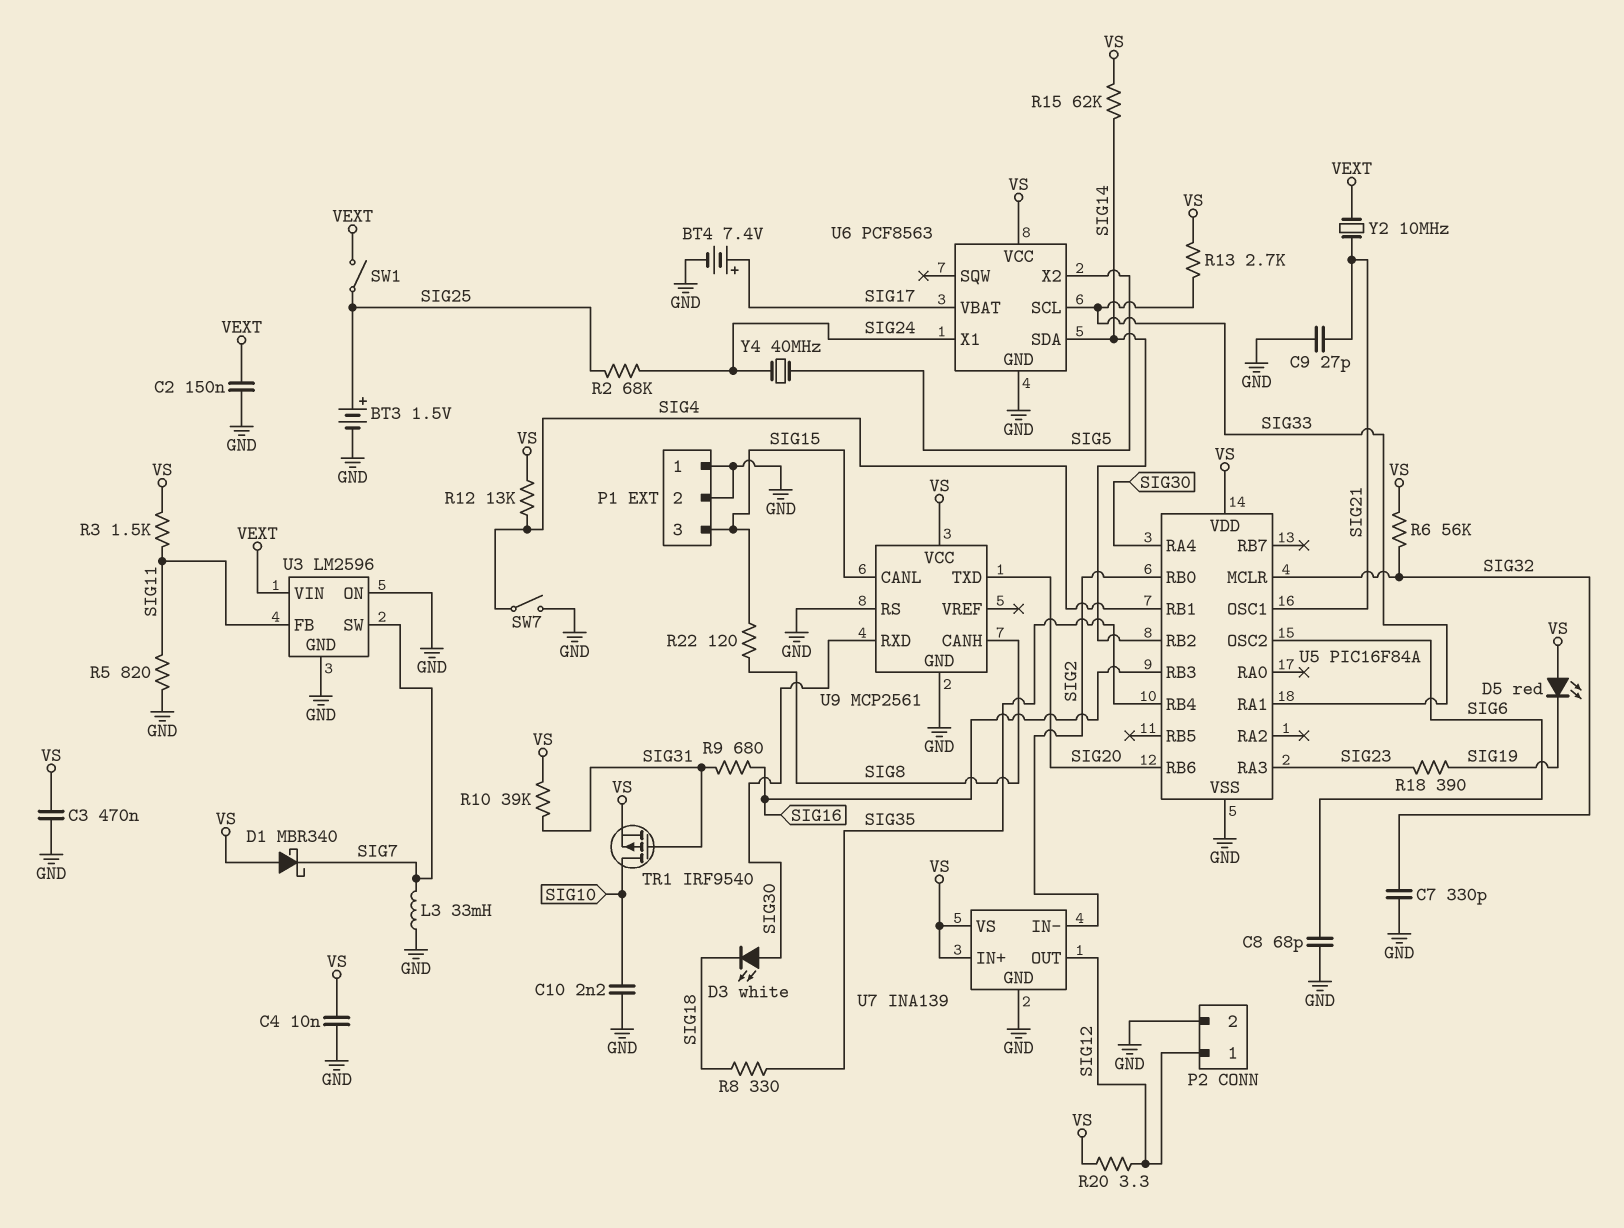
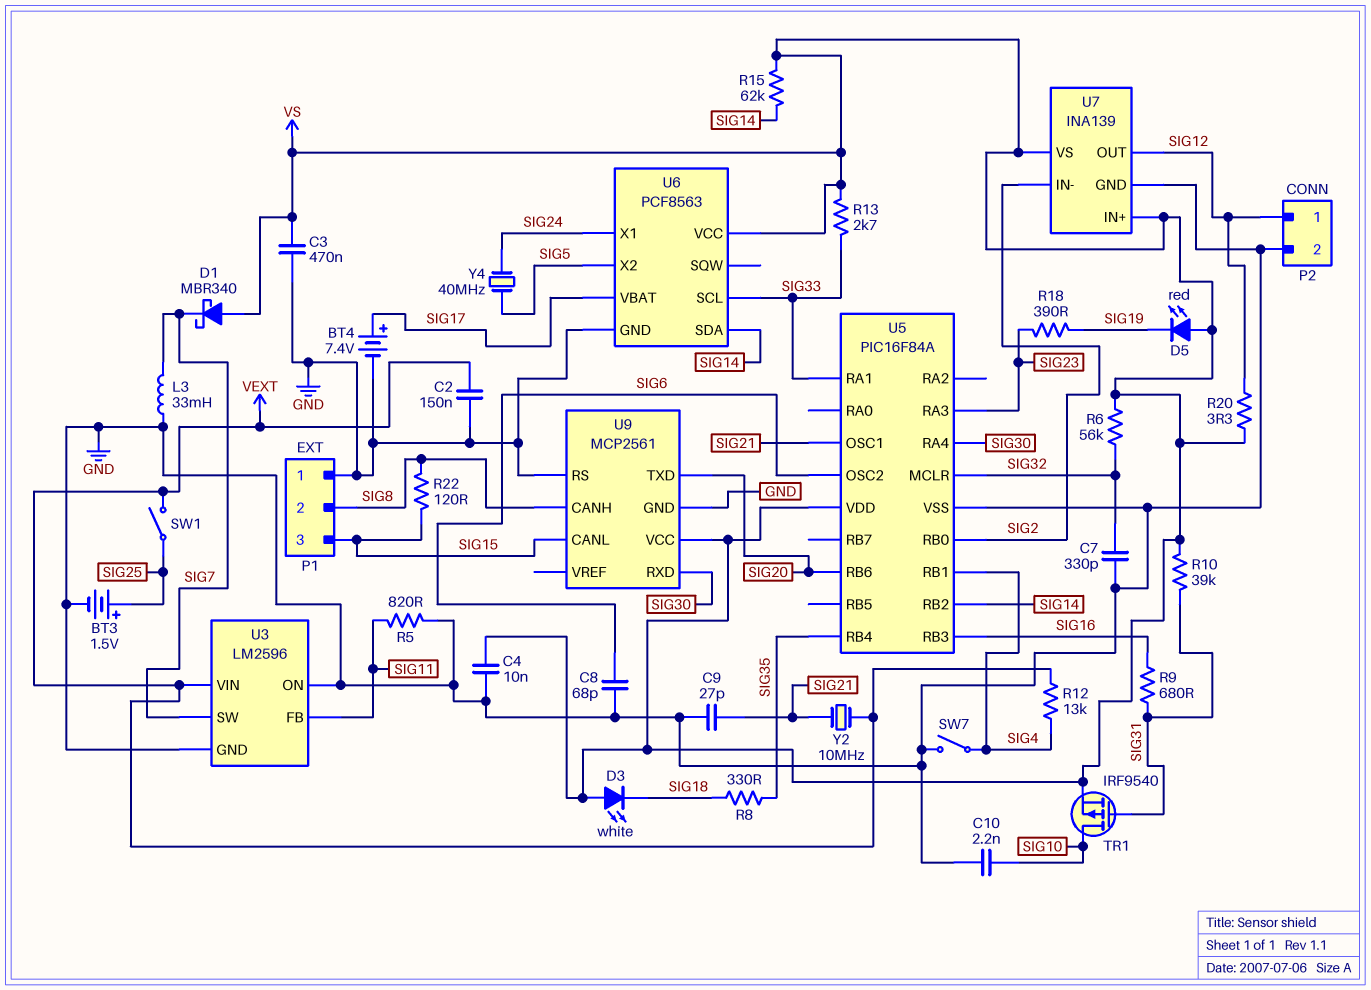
D3: LED white (A SIG30, K SIG18) -> LED white (A VS, K SIG18)
P1 pin 2: GND -> SIG8
R2: 68k (SIG24, SIG25) -> none
R3: 1.5k (SIG11, VS) -> none
R12: 13k (SIG4, VS) -> 13k (SIG4, VEXT)

